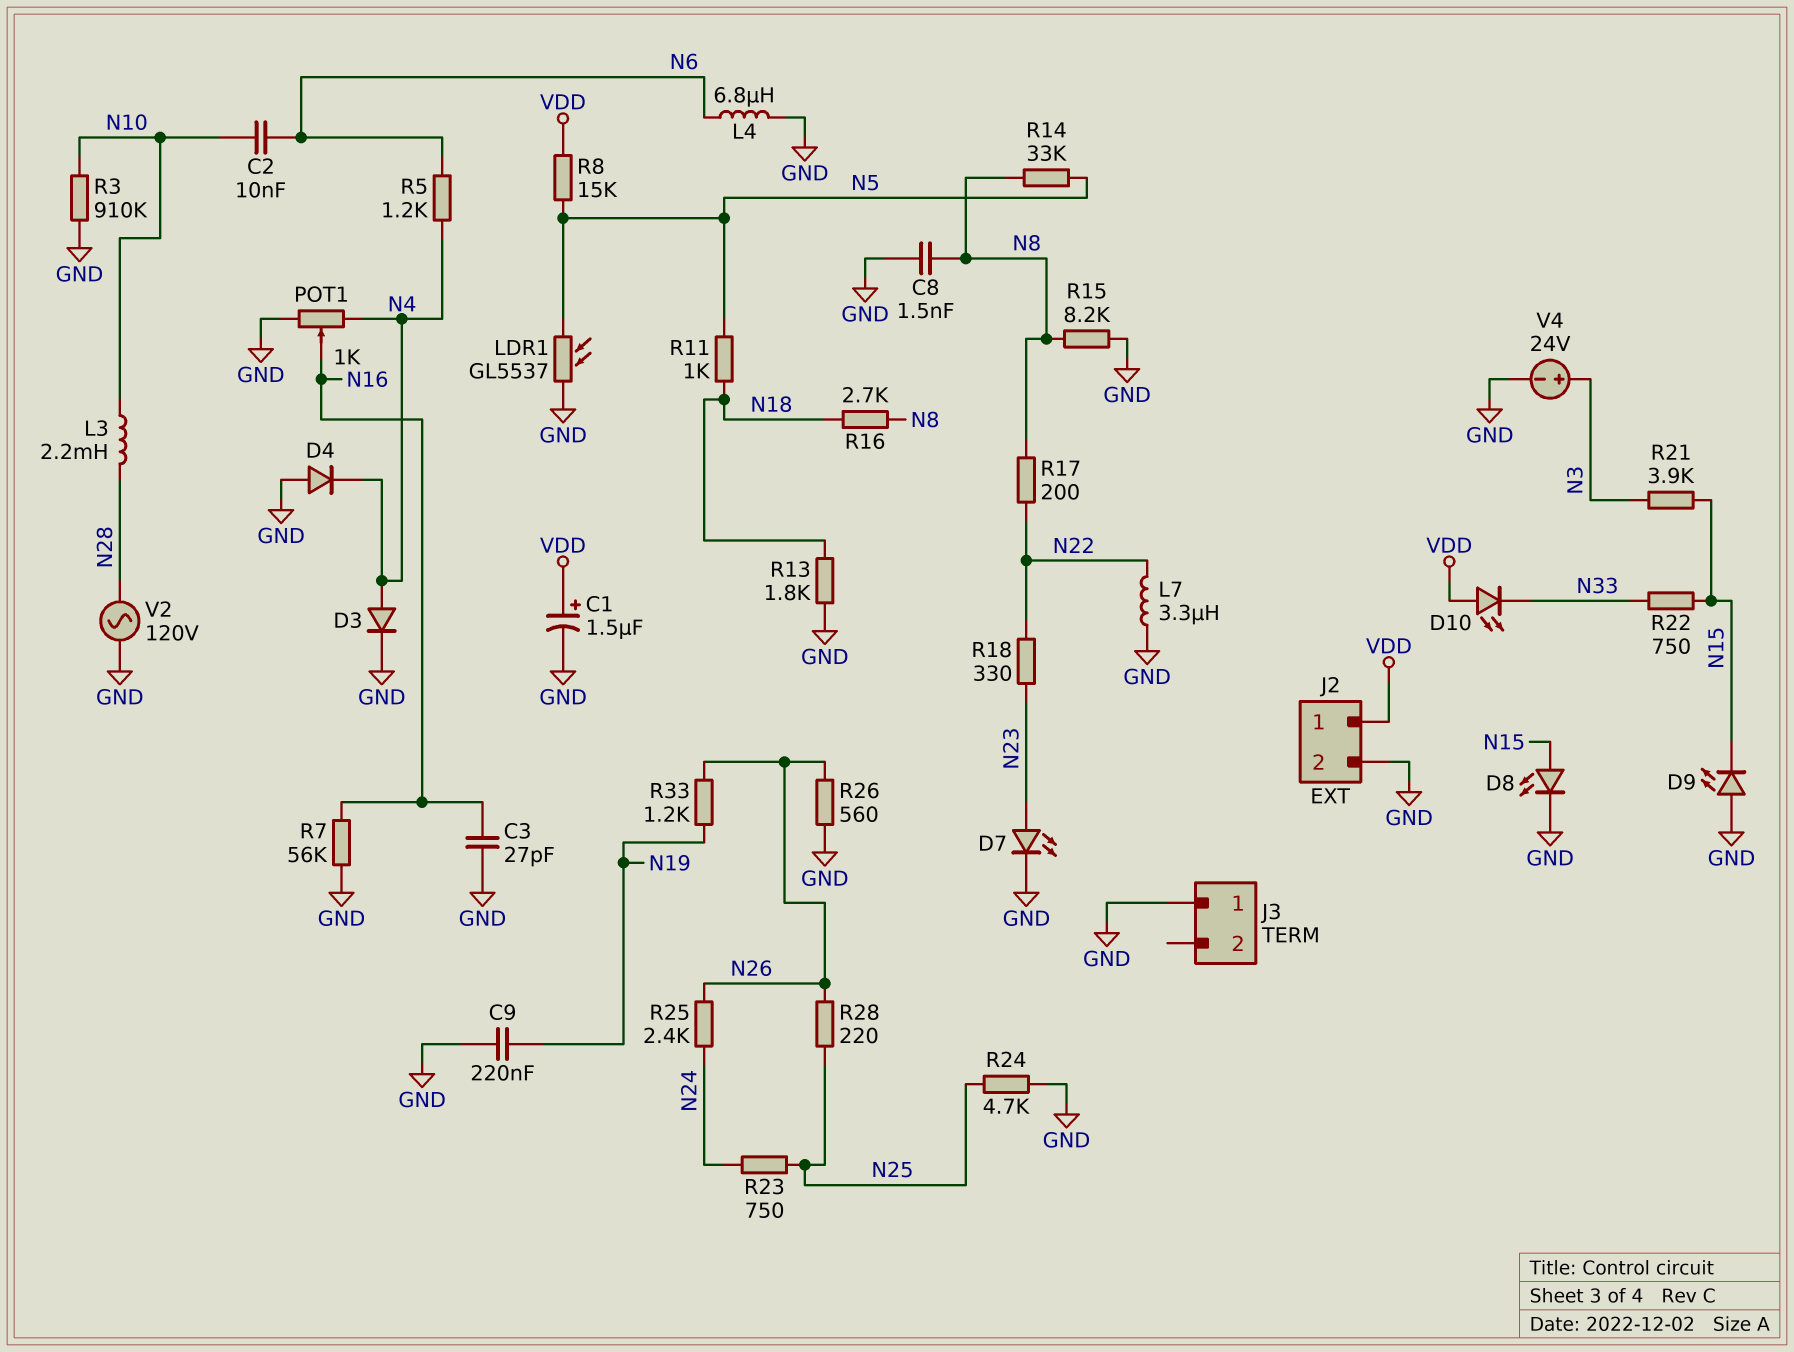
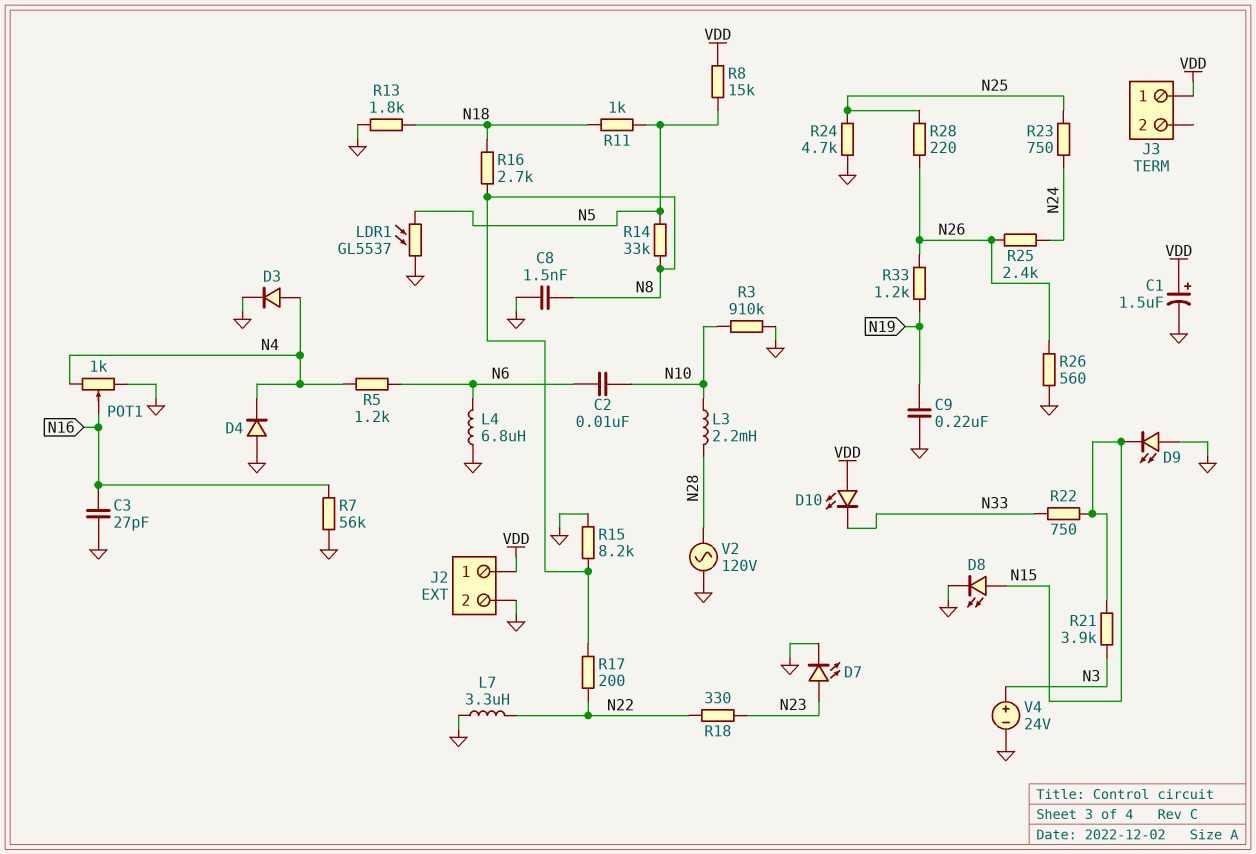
J3 pin 1: GND -> VDD

